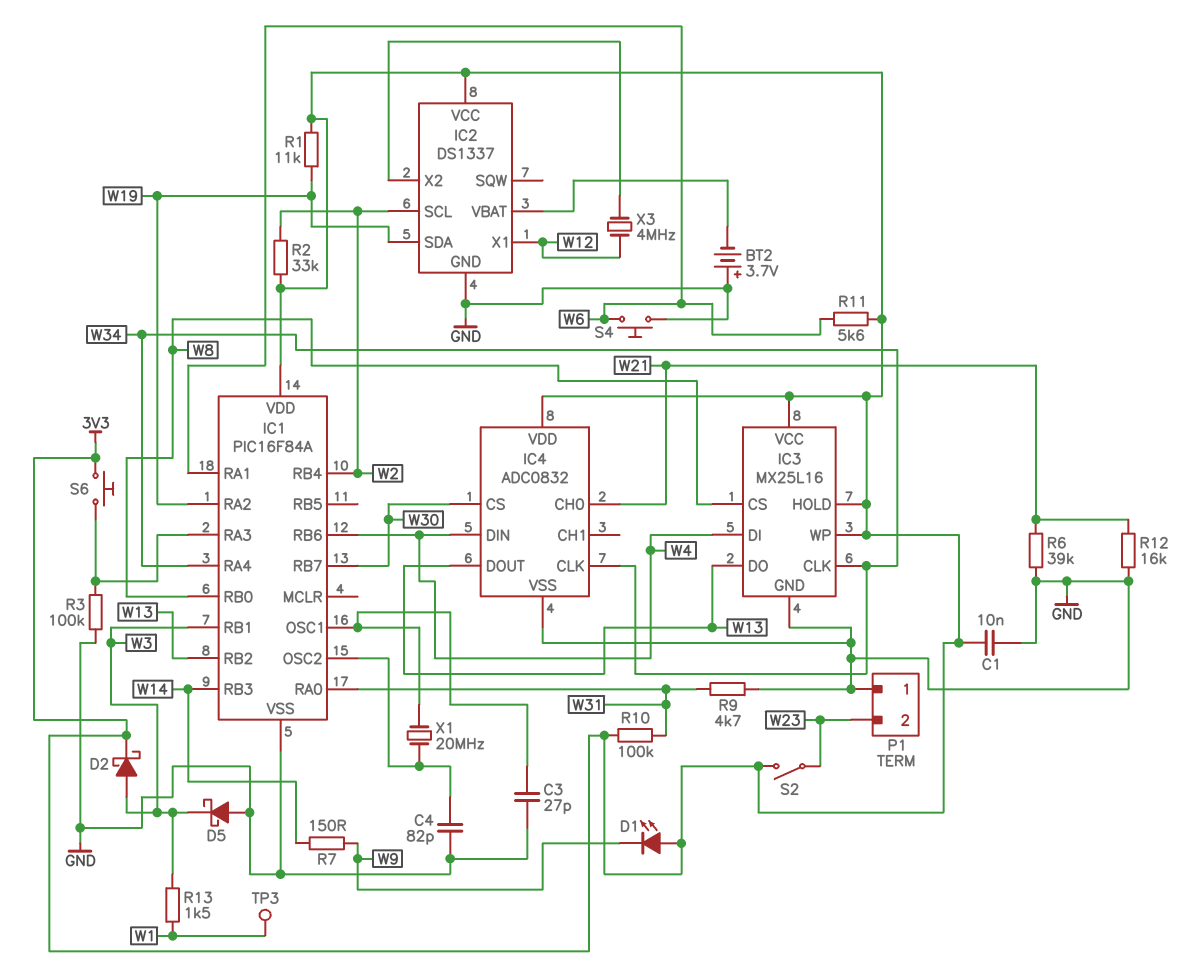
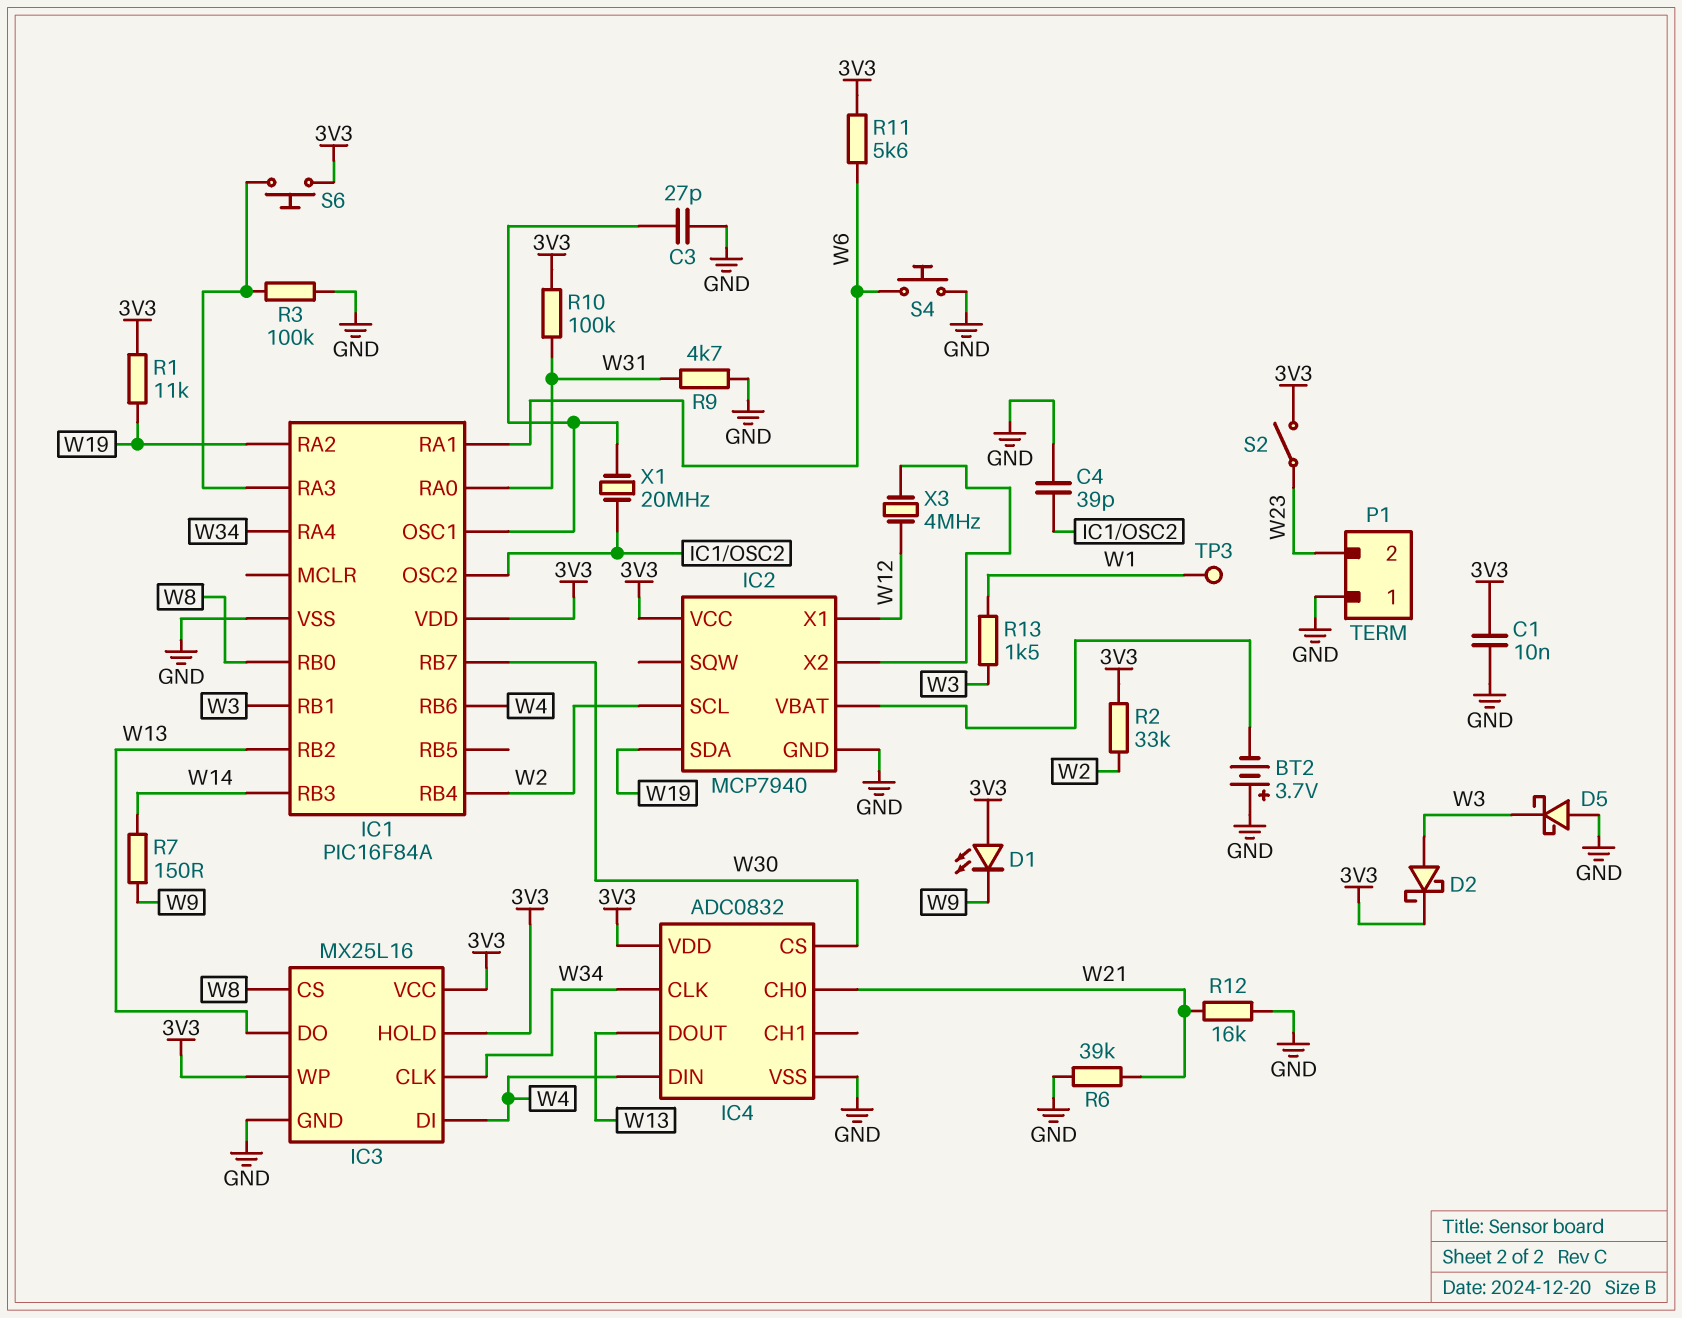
C4: 82pF (GND, IC1/OSC2) -> 39pF (GND, IC1/OSC2)
IC2: DS1337 -> MCP7940

